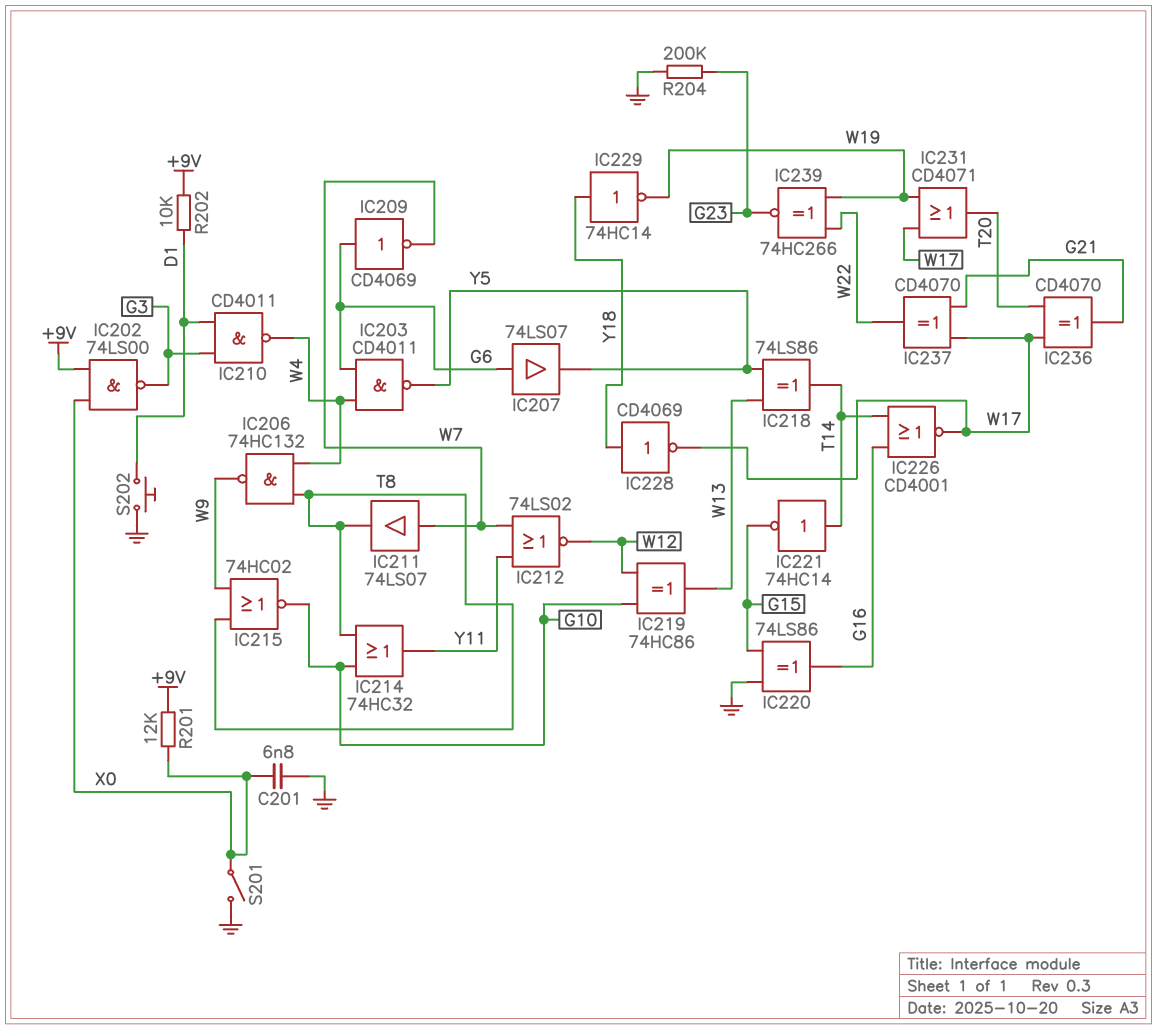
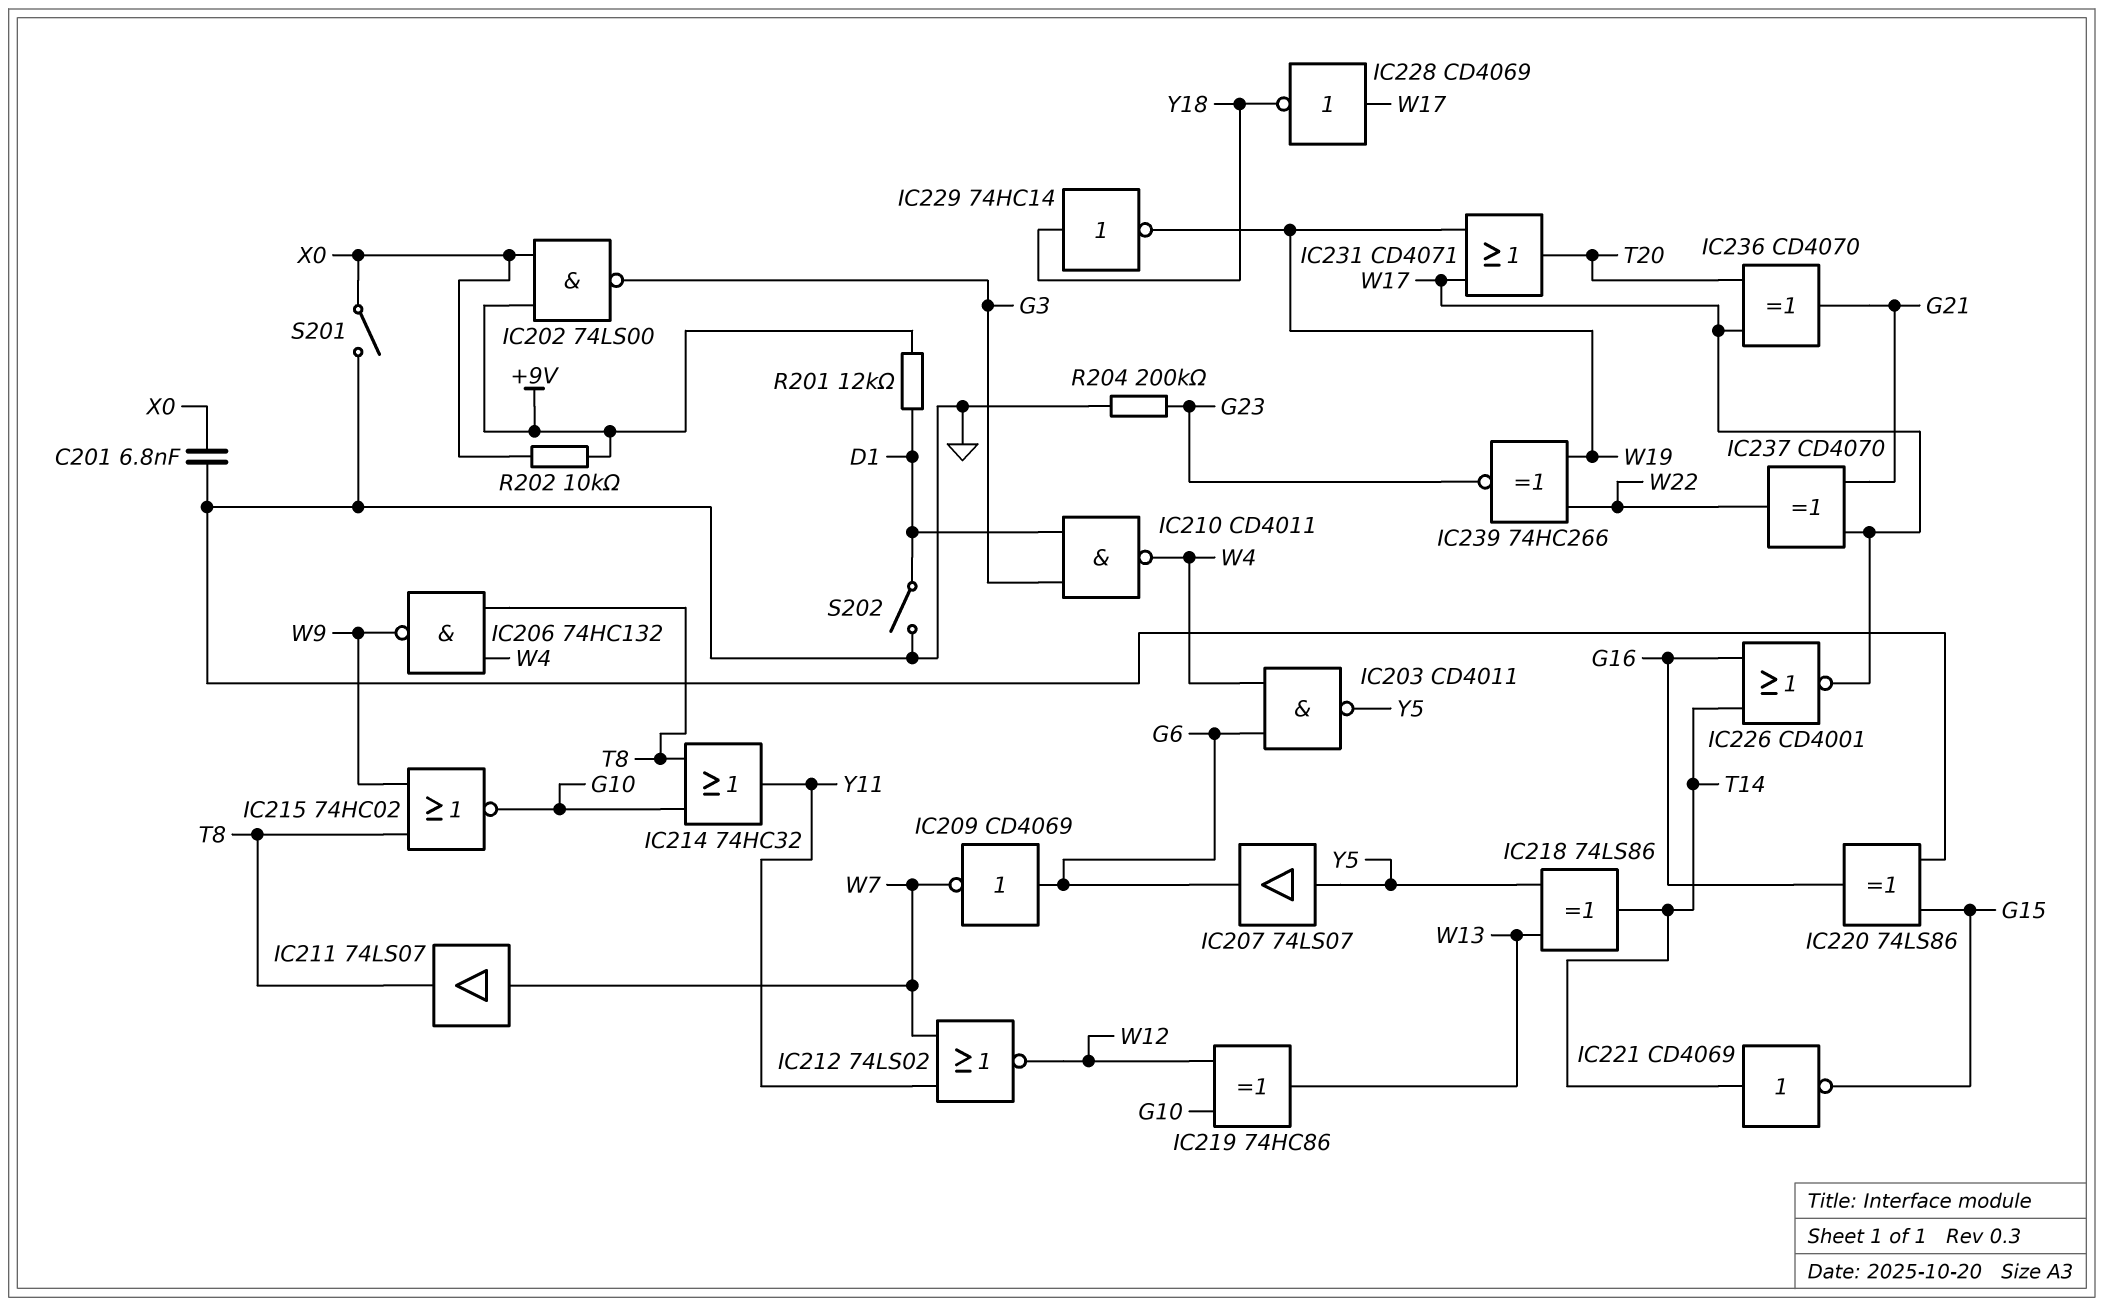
IC207: buffer 74LS07 (in G6, out Y5) -> buffer 74LS07 (in Y5, out G6)
IC221: NOT 74HC14 (in T14, out G15) -> NOT CD4069 (in T14, out G15)
IC228: NOT CD4069 (in Y18, out W17) -> NOT CD4069 (in W17, out Y18)
R201: 12k (+9V, X0) -> 12k (+9V, D1)
R202: 10k (+9V, D1) -> 10k (+9V, X0)
S202: button (D1, GND) -> switch (D1, GND)

